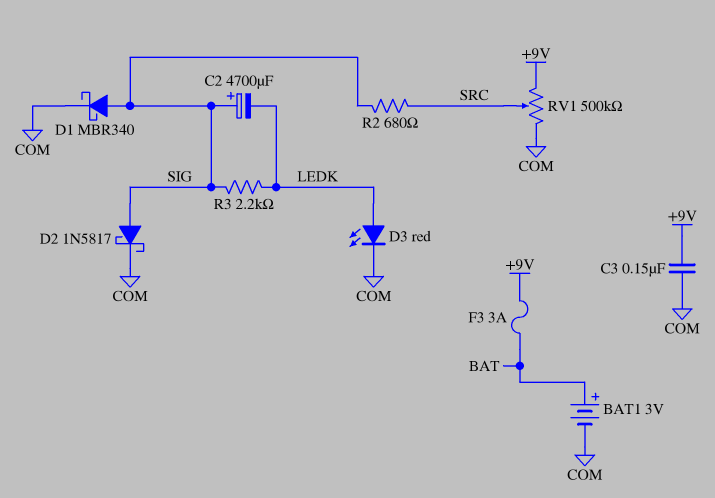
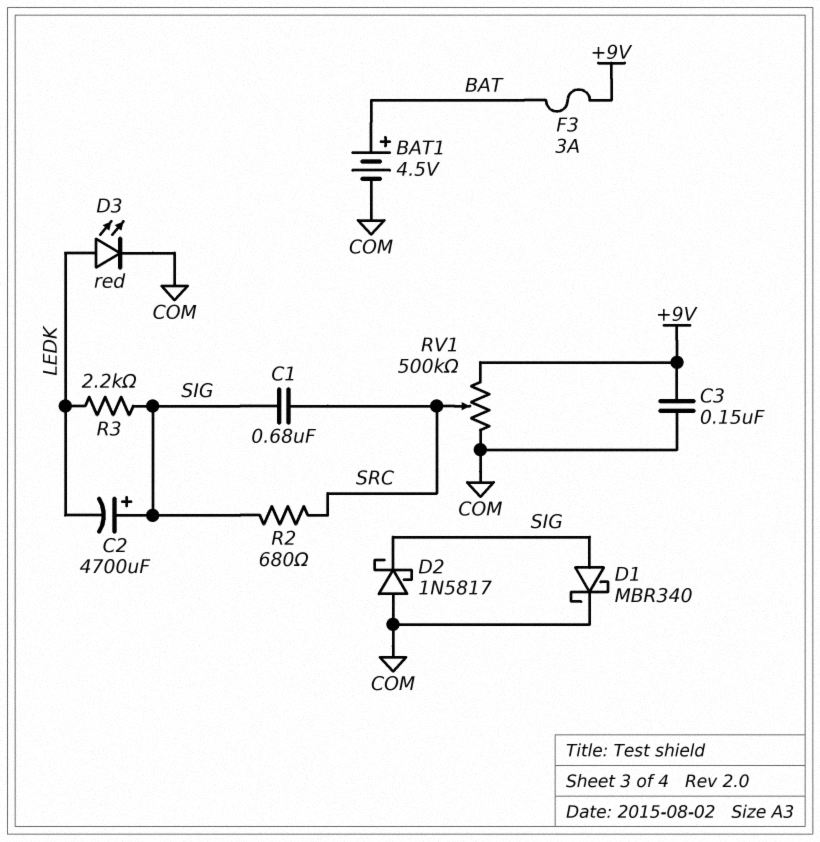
BAT1: 3V (plus BAT, minus COM) -> 4.5V (plus BAT, minus COM)
C1: none -> 680nF (SIG, SRC)
D2: schottky 1N5817 (A SIG, K COM) -> schottky 1N5817 (A COM, K SIG)

